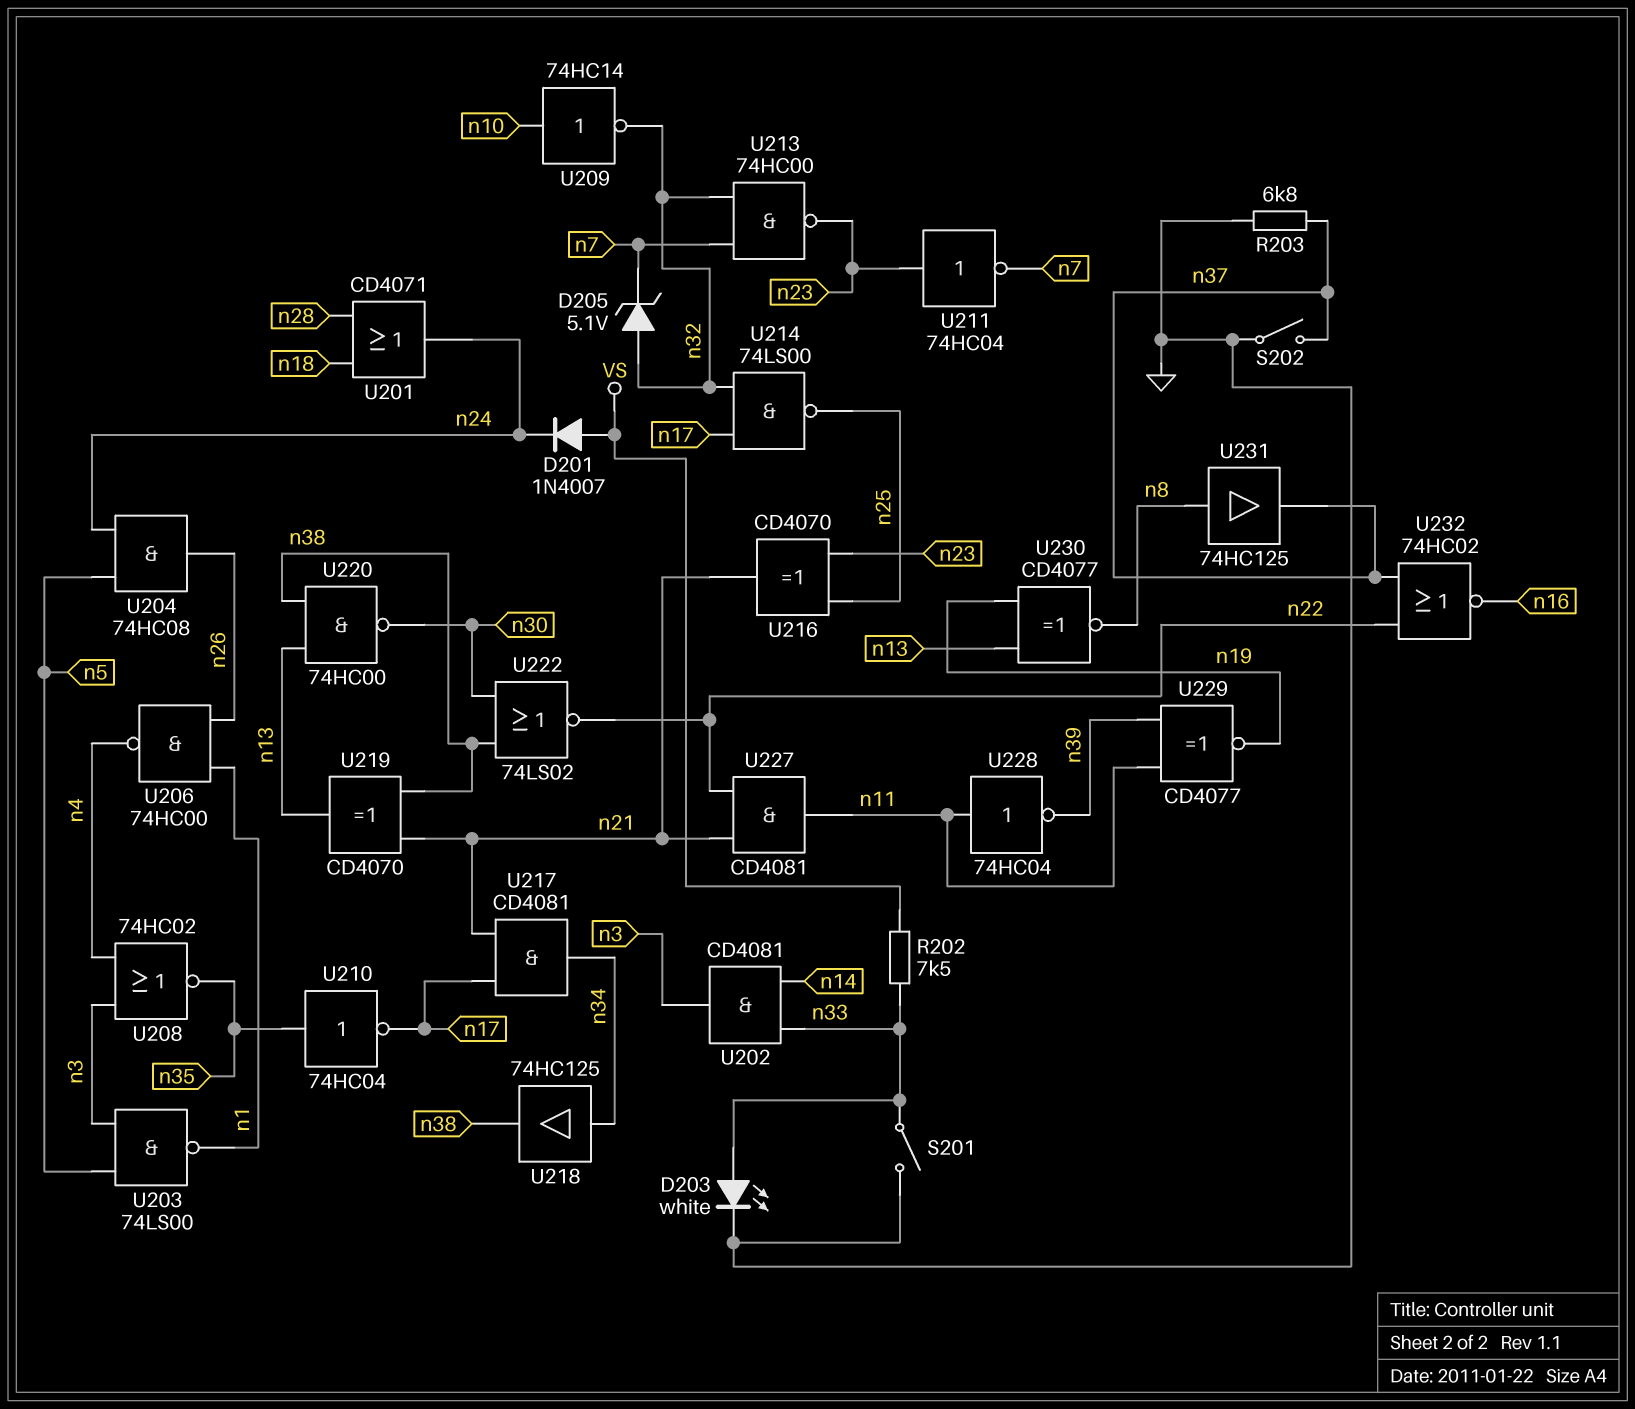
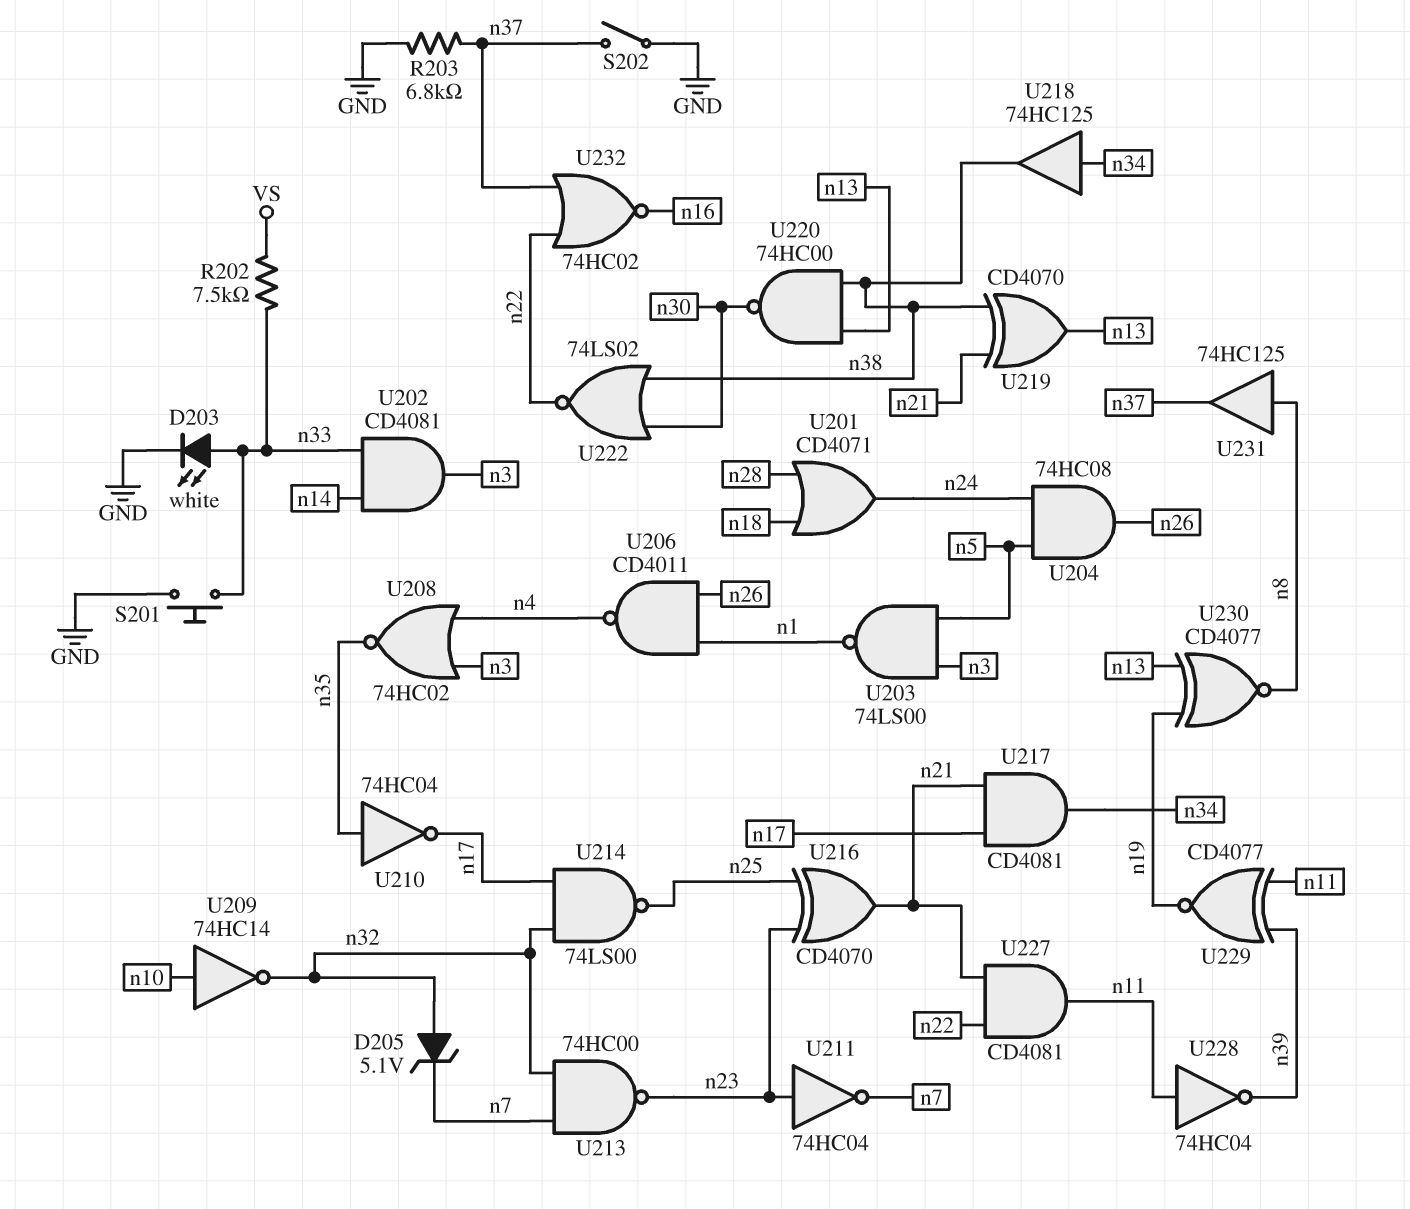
D201: diode 1N4007 (A VS, K n24) -> none
S201: switch (GND, n33) -> button (GND, n33)
U206: NAND 74HC00 (in n1, in n26, out n4) -> NAND CD4011 (in n1, in n26, out n4)

